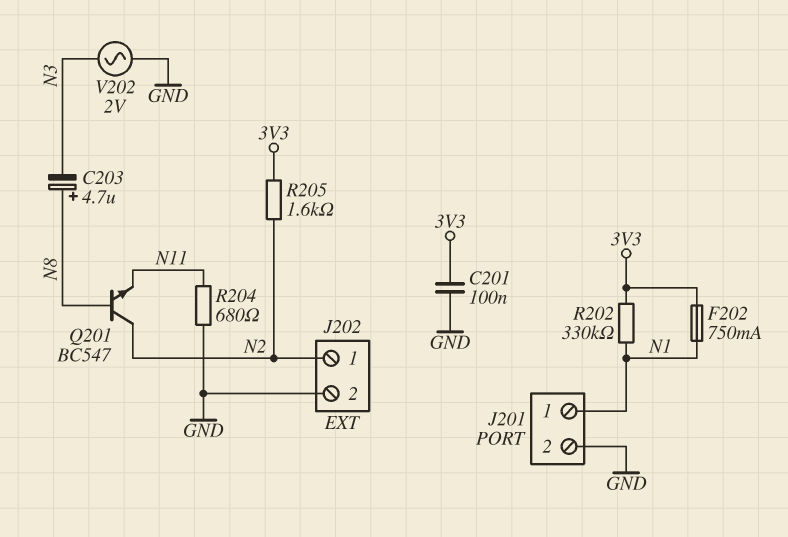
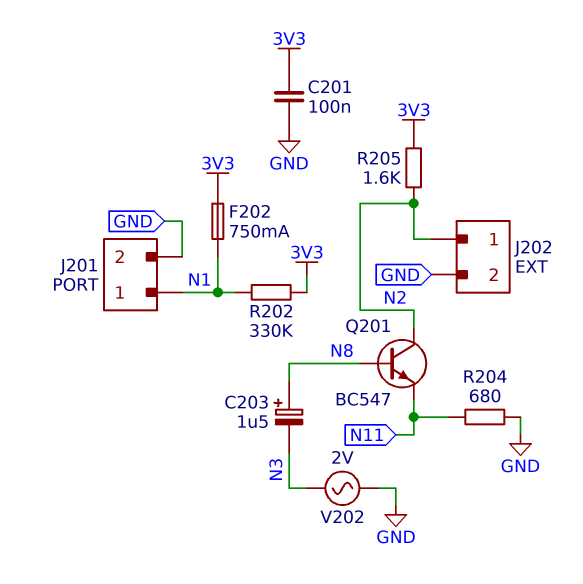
C203: 4.7uF (plus N8, minus N3) -> 1.5uF (plus N8, minus N3)

